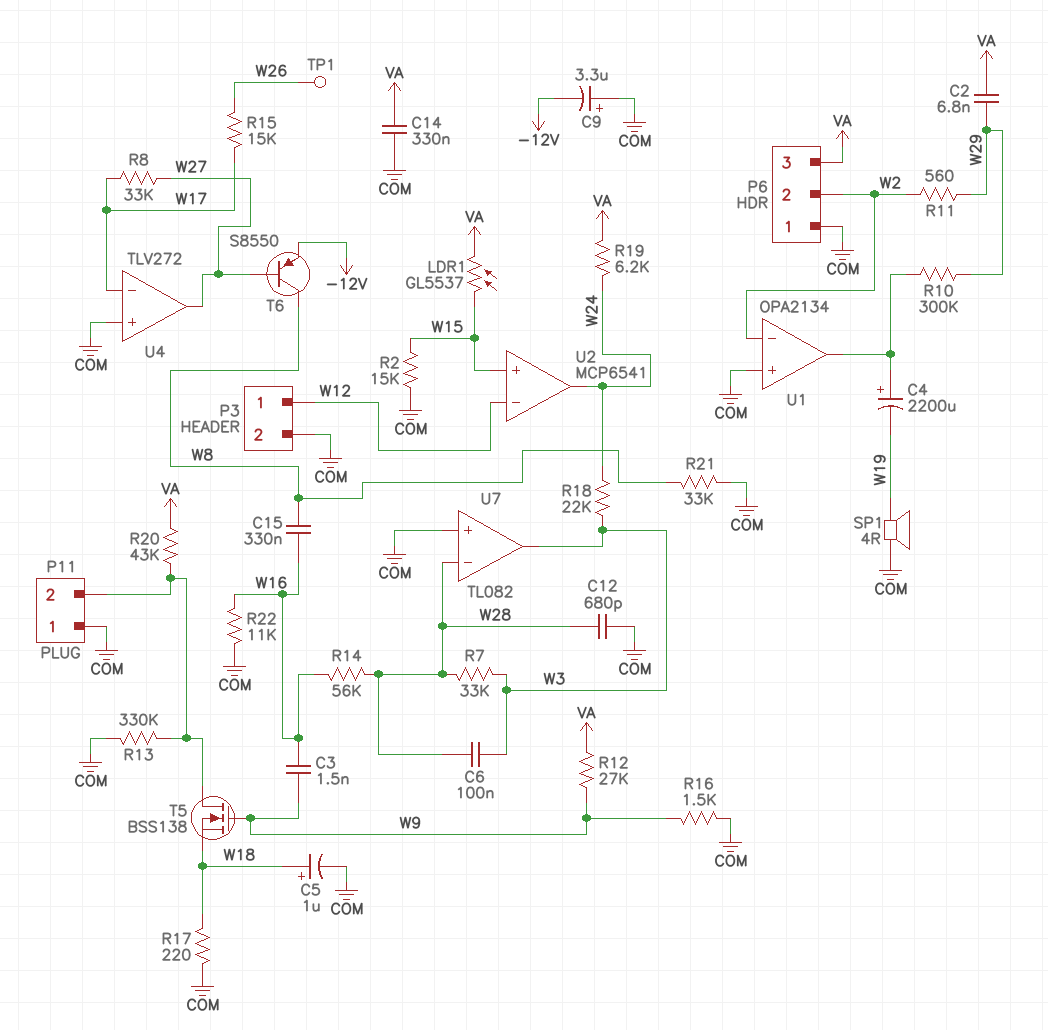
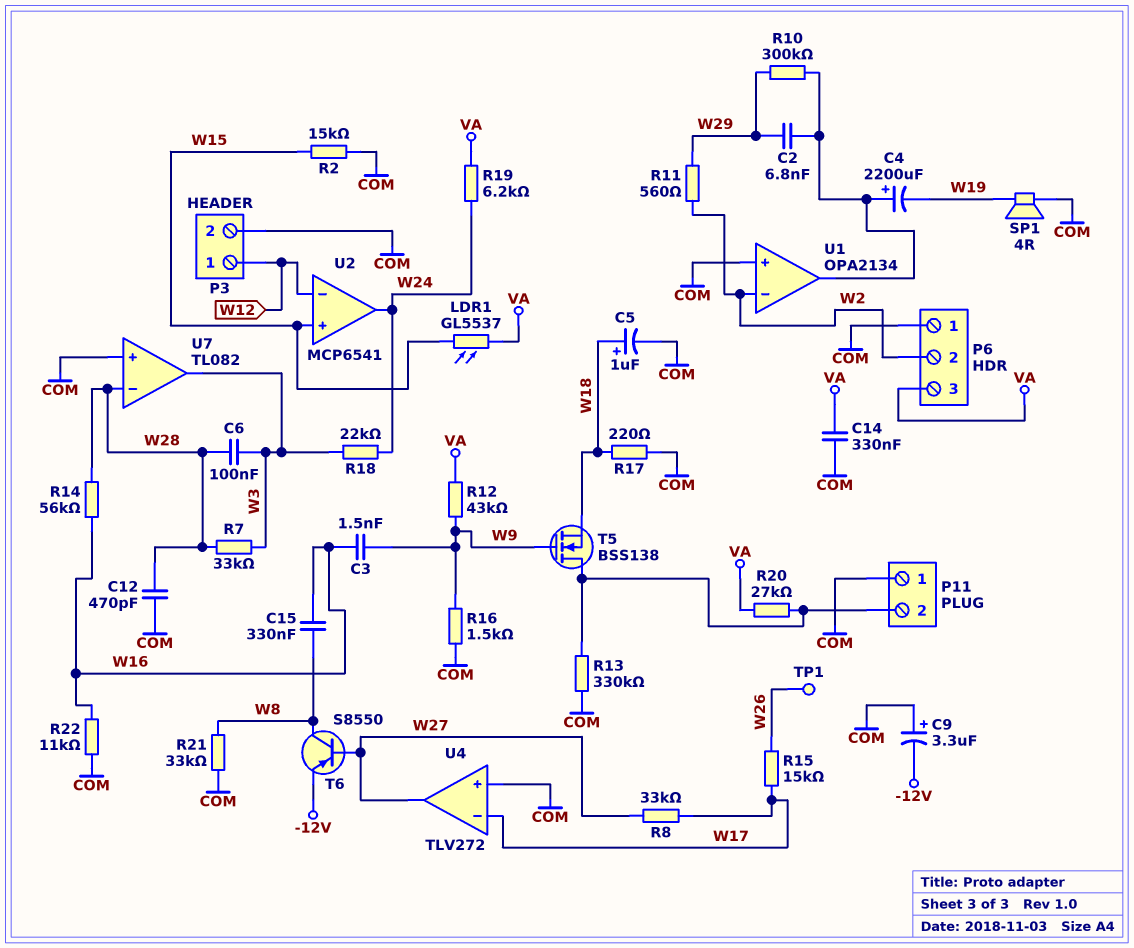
C2: 6.8nF (VA, W29) -> 6.8nF (U1/out, W29)
C12: 680pF (COM, W28) -> 470pF (COM, W28)
R12: 27k (VA, W9) -> 43k (VA, W9)
R20: 43k (P11/2, VA) -> 27k (P11/2, VA)

